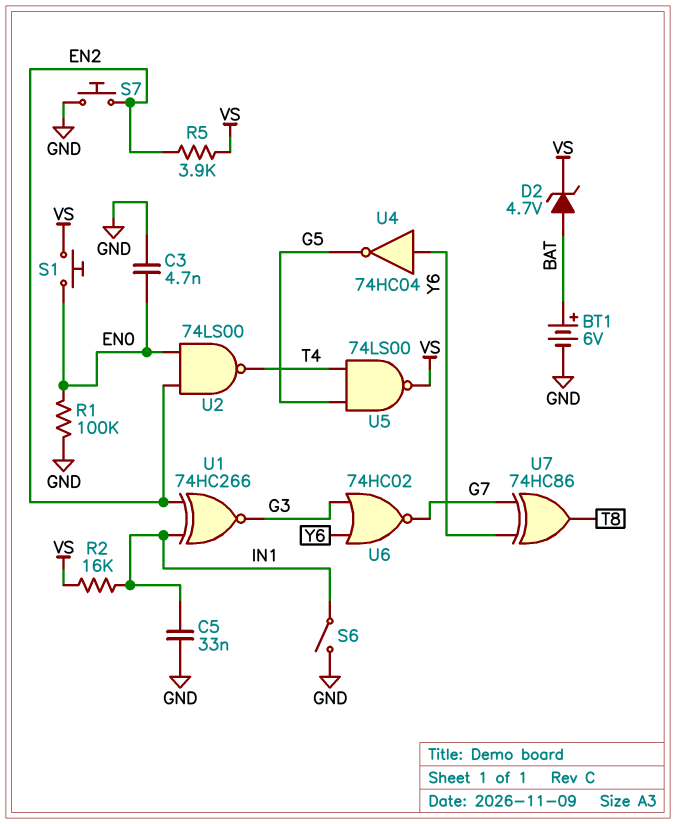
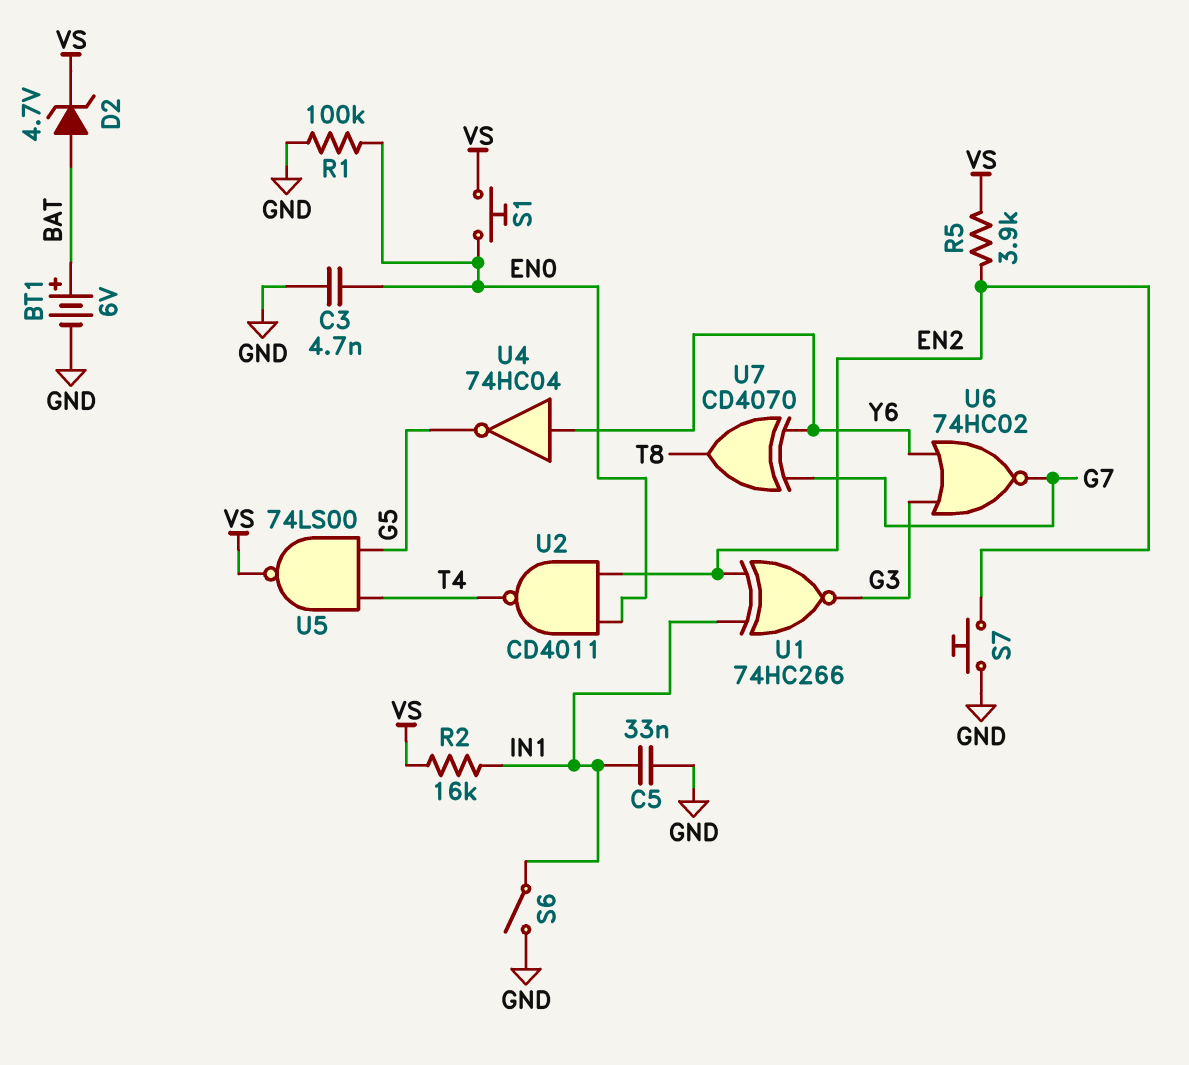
U2: NAND 74LS00 (in EN0, in EN2, out T4) -> NAND CD4011 (in EN0, in EN2, out T4)
U7: XOR 74HC86 (in G7, in Y6, out T8) -> XOR CD4070 (in G7, in Y6, out T8)

